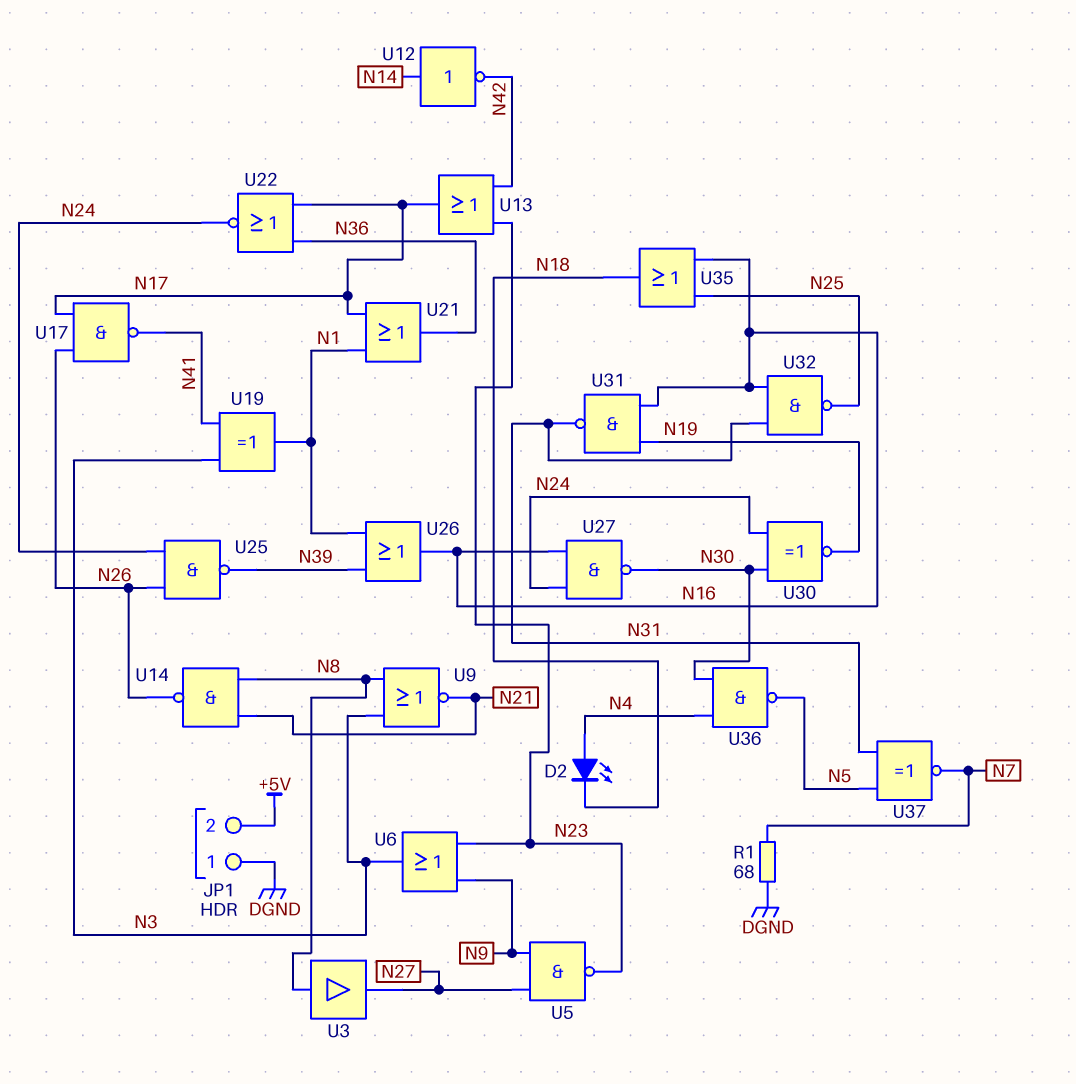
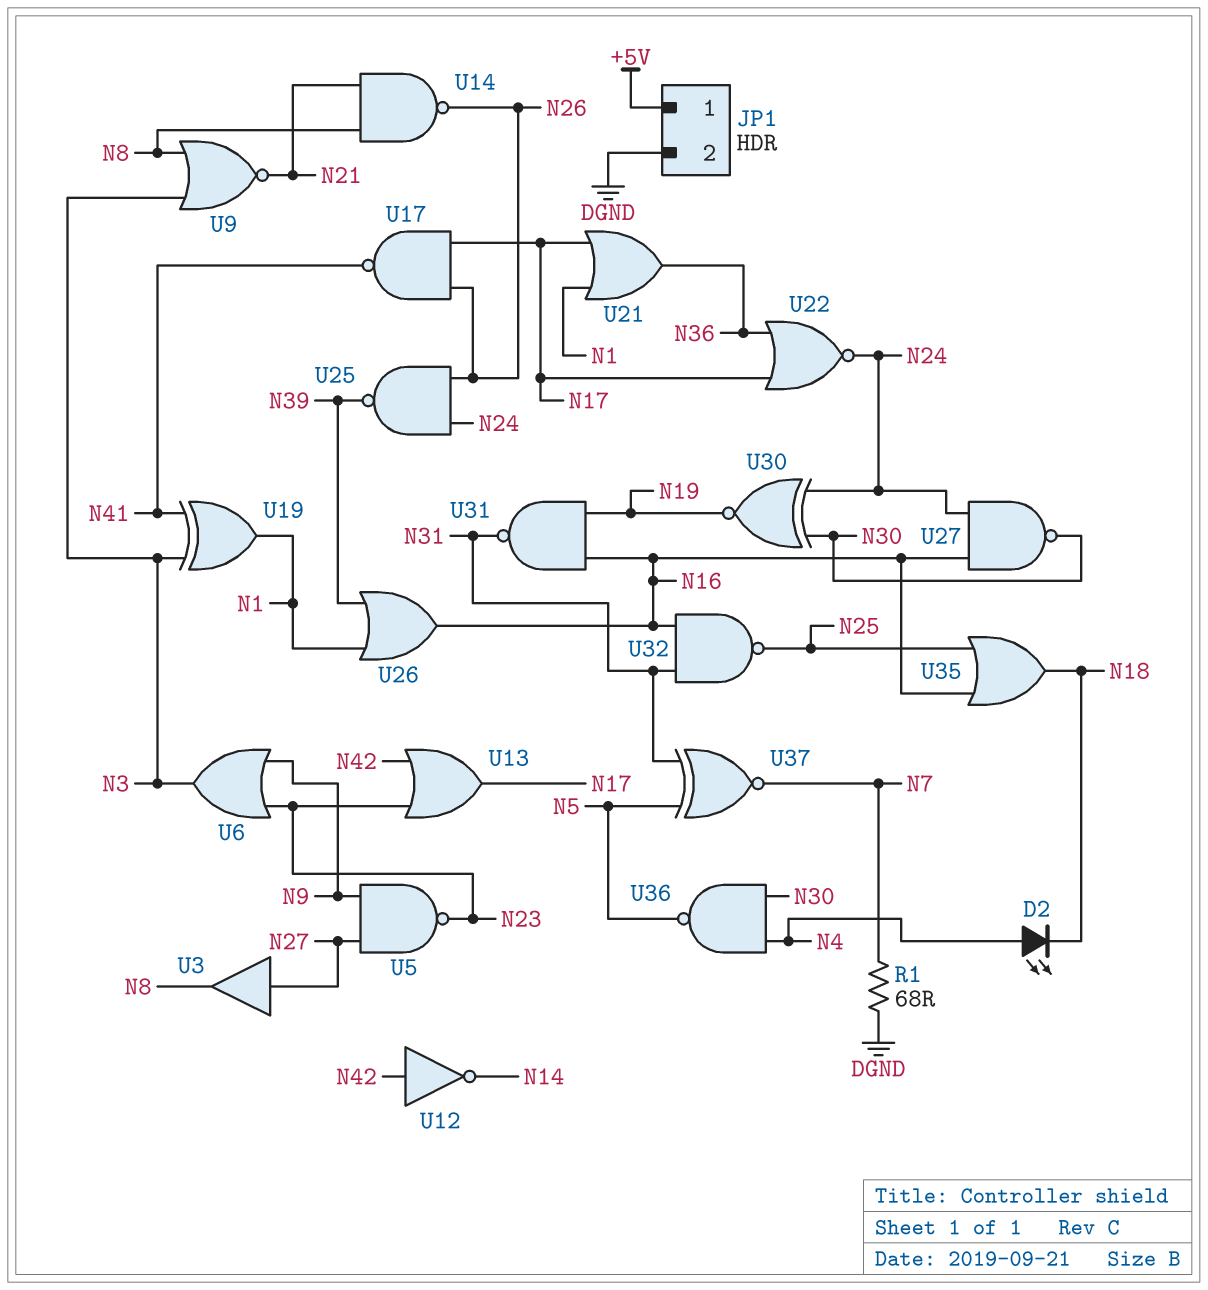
JP1 pin 1: DGND -> +5V
JP1 pin 2: +5V -> DGND
U3: buffer (in N8, out N27) -> buffer (in N27, out N8)
U12: NOT (in N14, out N42) -> NOT (in N42, out N14)

